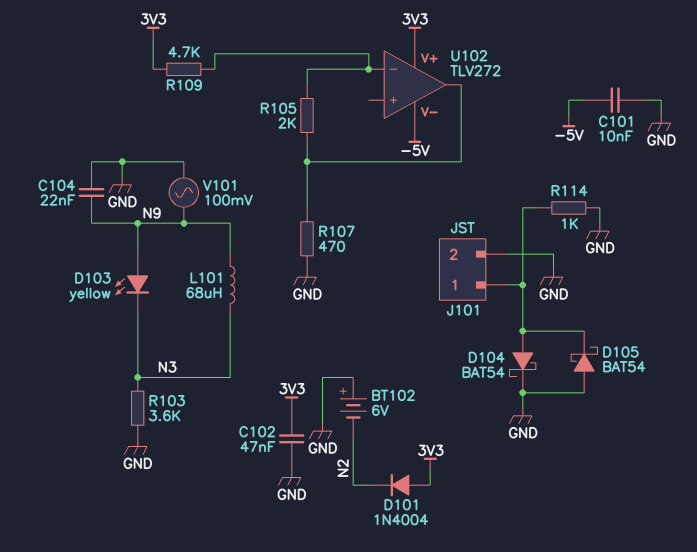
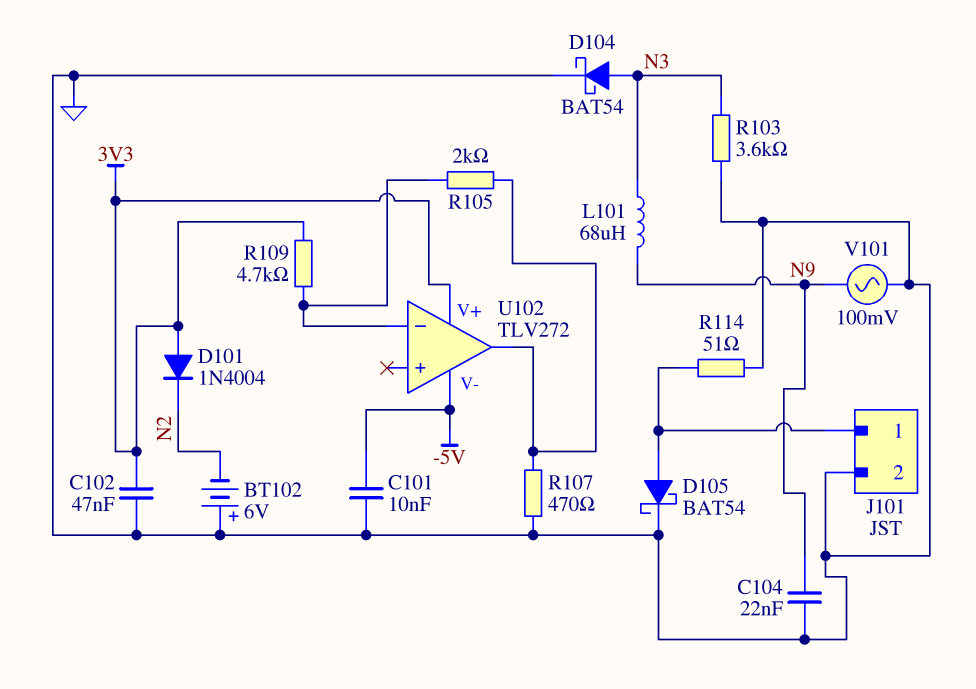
D103: LED yellow (A N9, K N3) -> none
D104: schottky BAT54 (A J101/1, K GND) -> schottky BAT54 (A N3, K GND)
D105: schottky BAT54 (A GND, K J101/1) -> schottky BAT54 (A J101/1, K GND)
R114: 1k (GND, J101/1) -> 51 (GND, J101/1)

